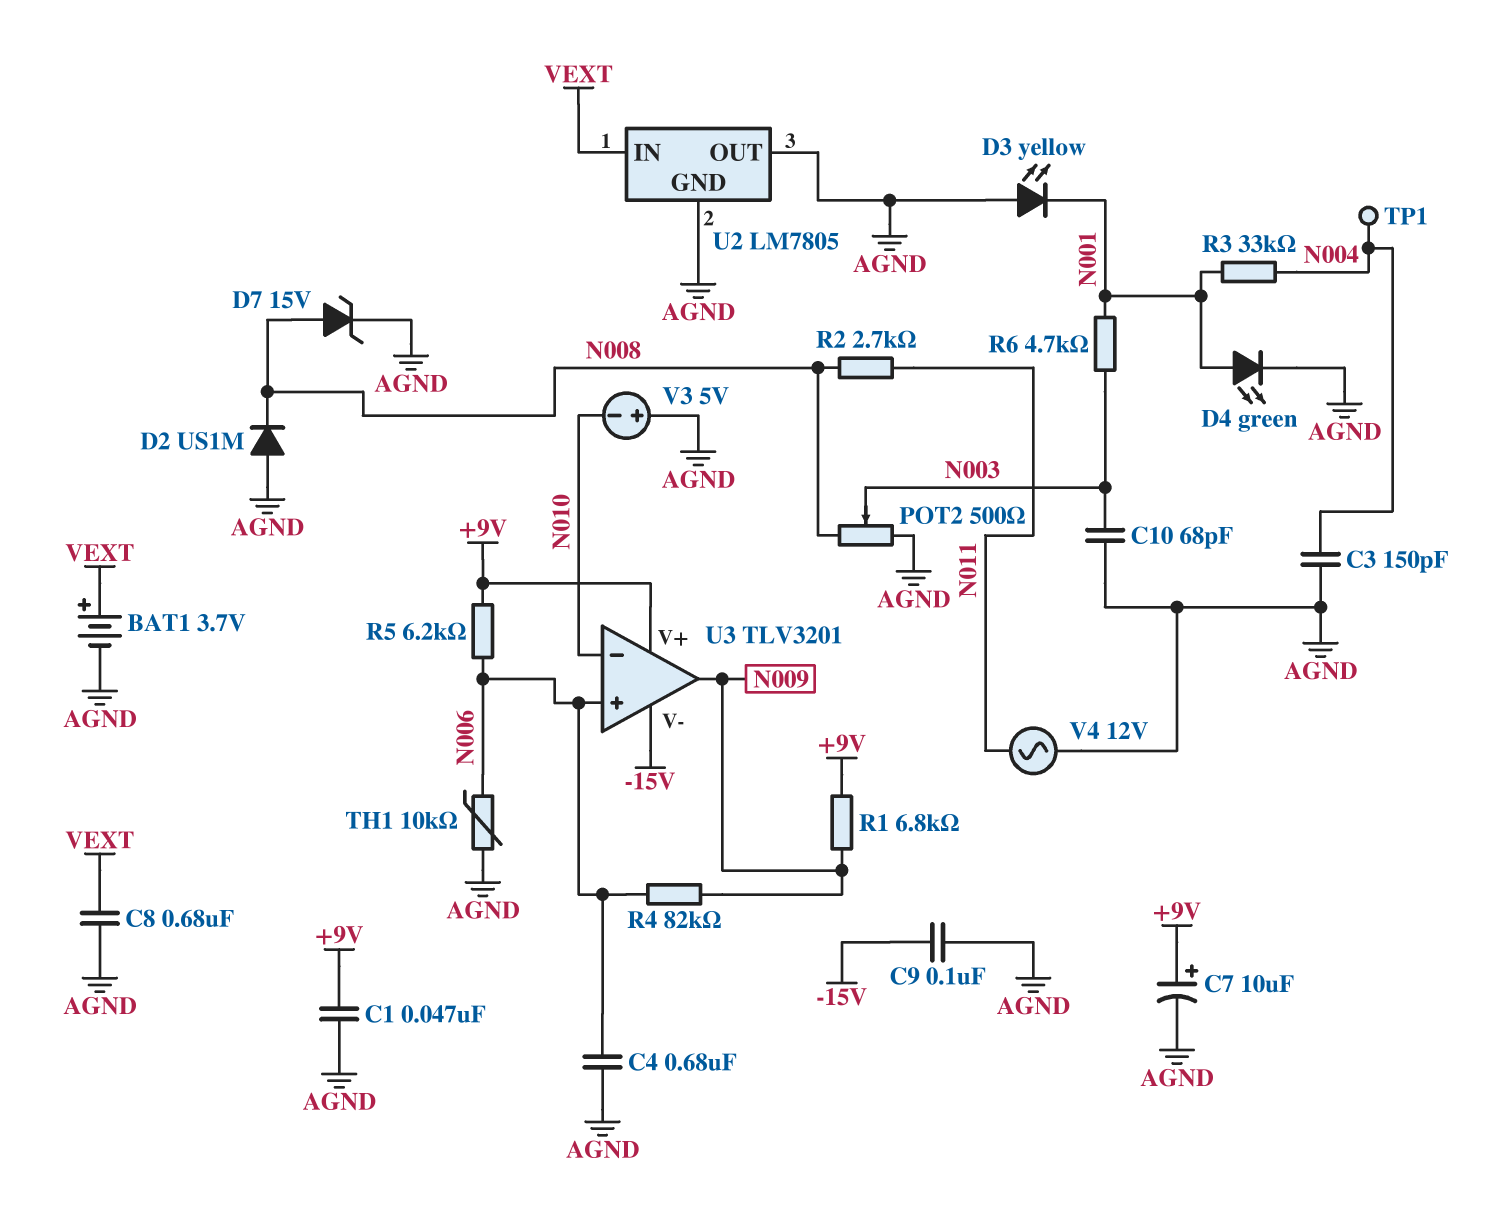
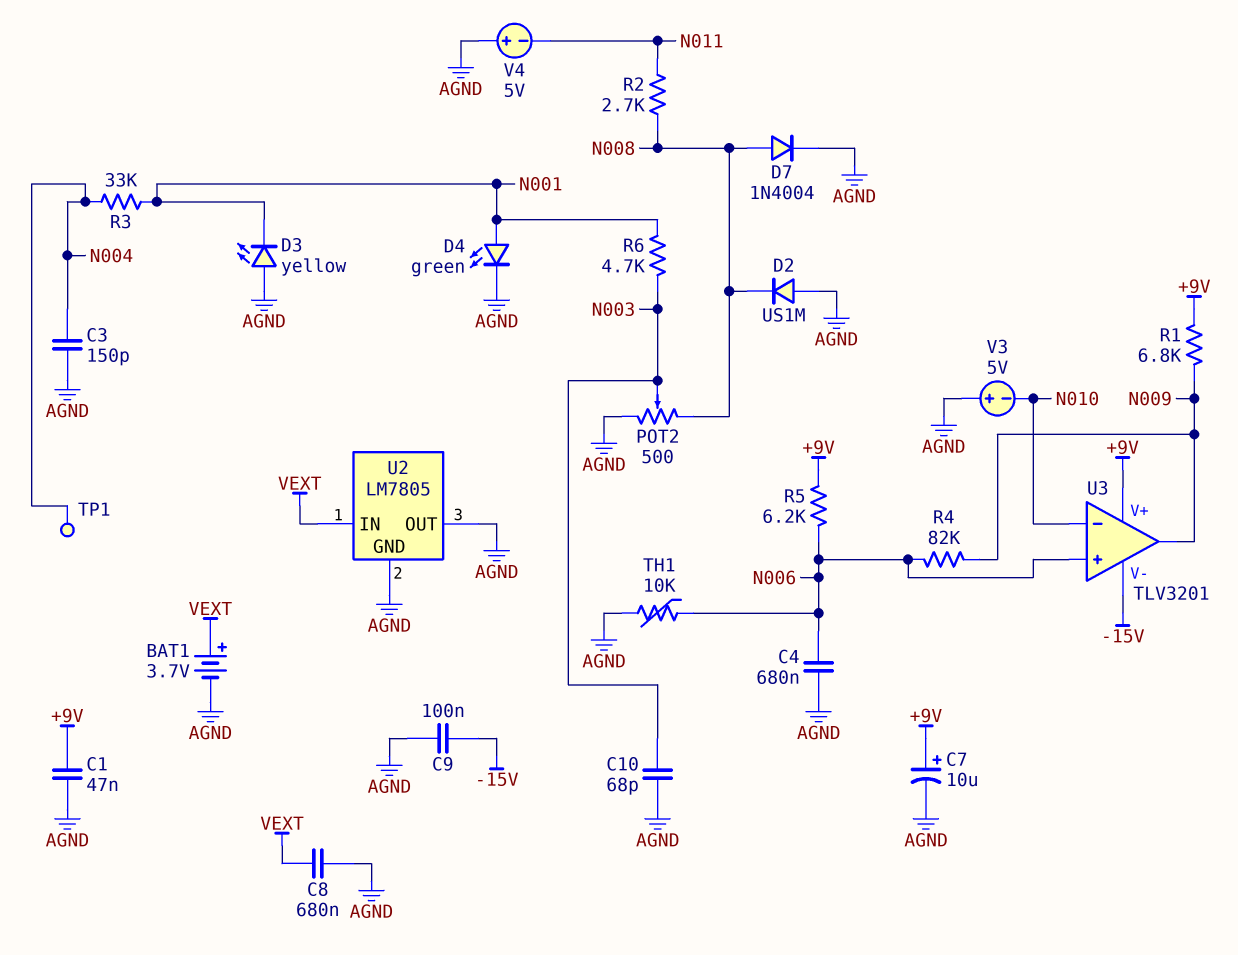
D7: zener 15V (A N008, K AGND) -> diode 1N4004 (A N008, K AGND)
V4: AC 12V (AGND, N011) -> 5V (plus AGND, minus N011)

